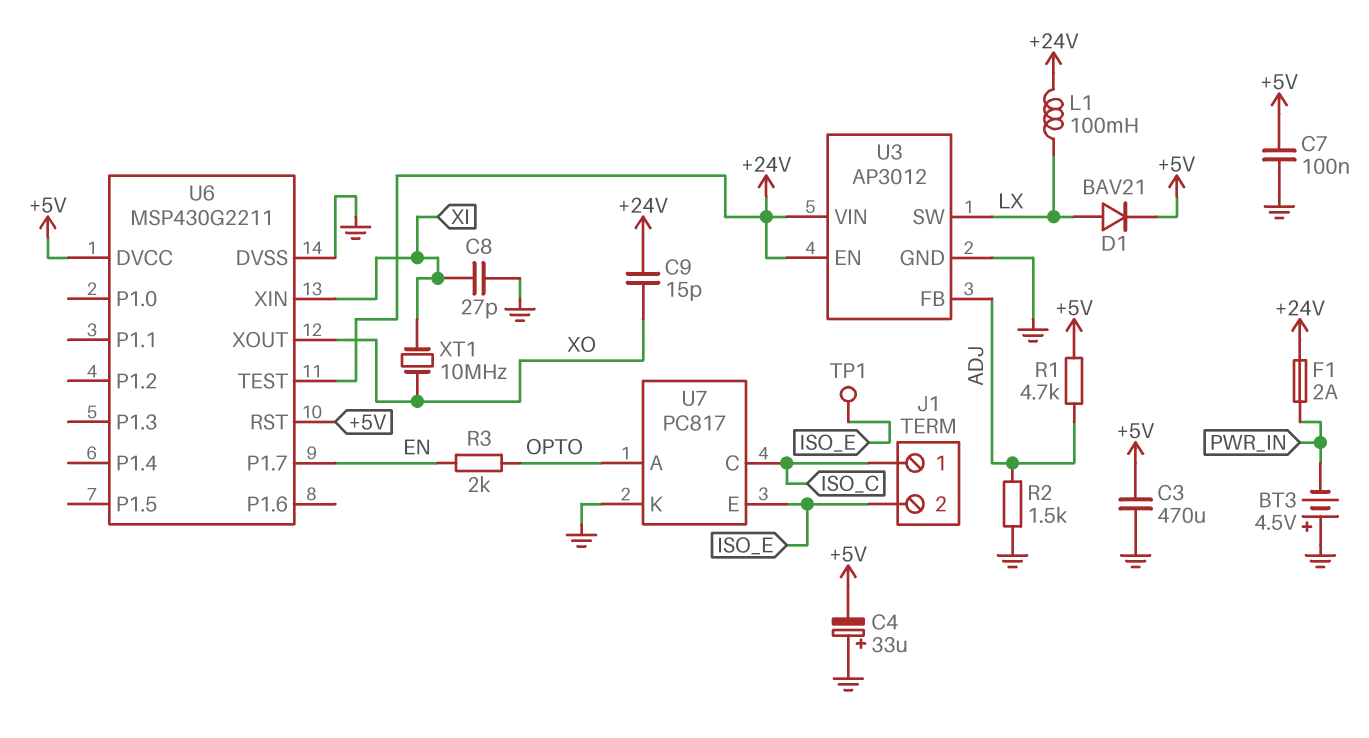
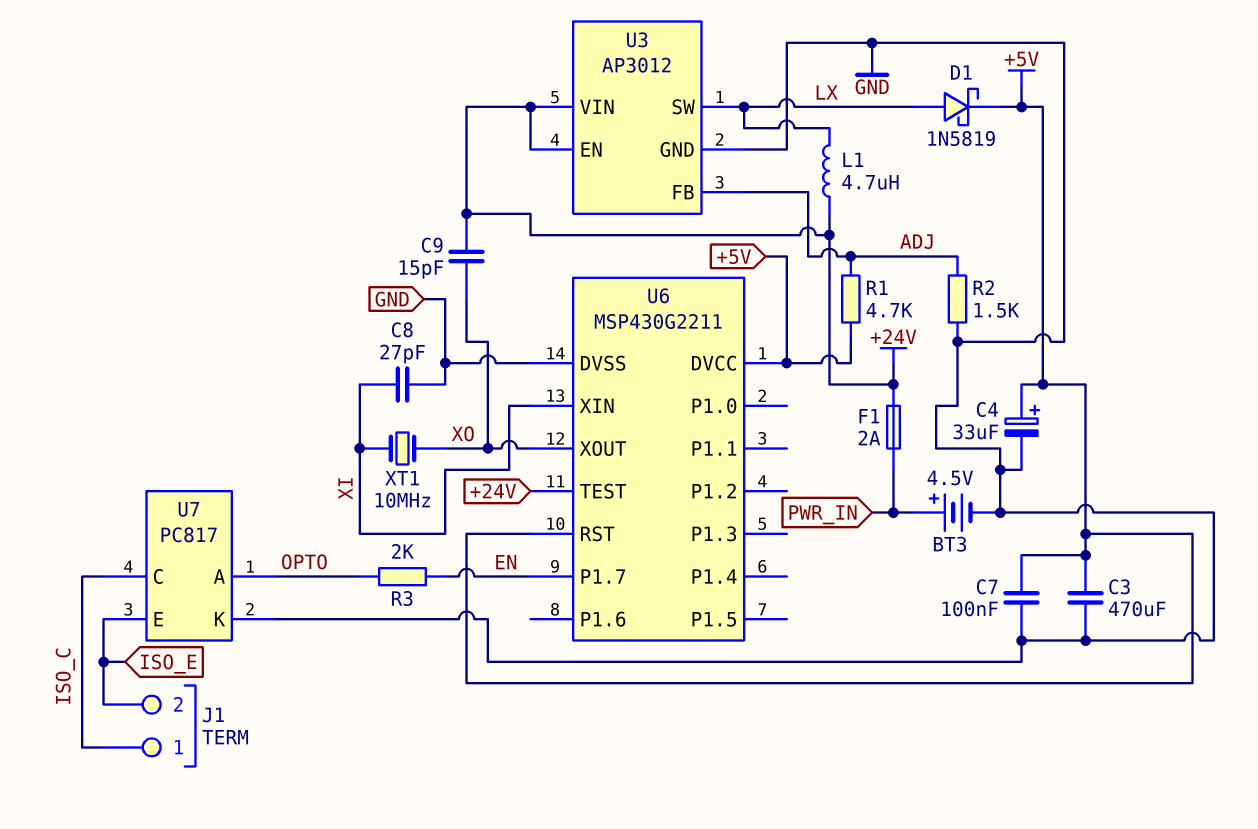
BT3: 4.5V (plus GND, minus PWR_IN) -> 4.5V (plus PWR_IN, minus GND)
C4: 33uF (plus GND, minus +5V) -> 33uF (plus +5V, minus GND)
D1: diode BAV21 (A LX, K +5V) -> schottky 1N5819 (A LX, K +5V)
L1: 100mH (+24V, LX) -> 4.7uH (+24V, LX)
TP1: test point (ISO_E) -> none

